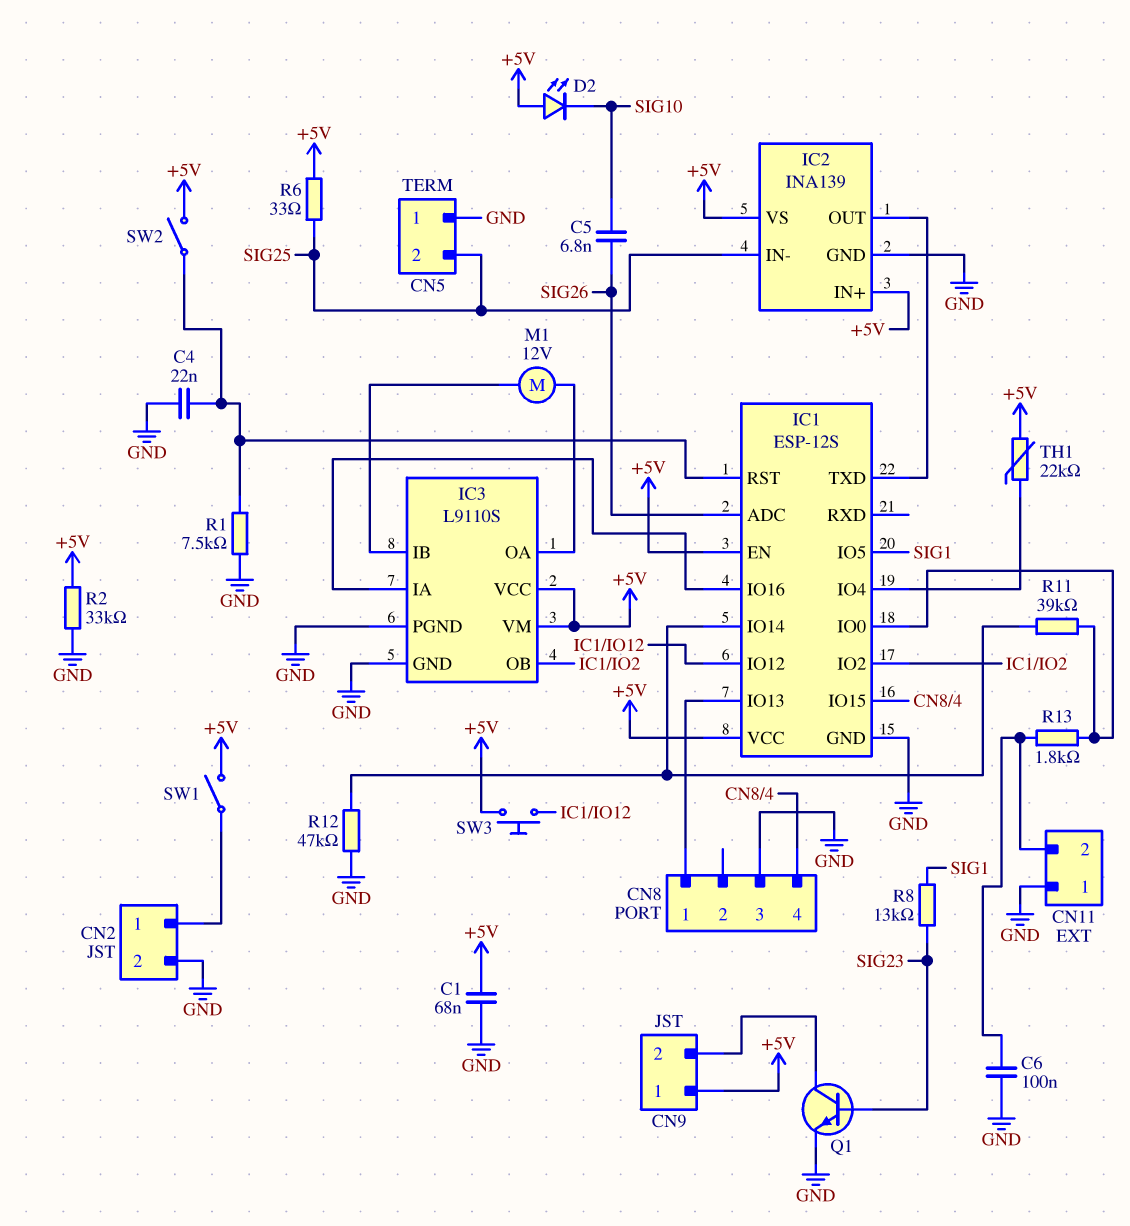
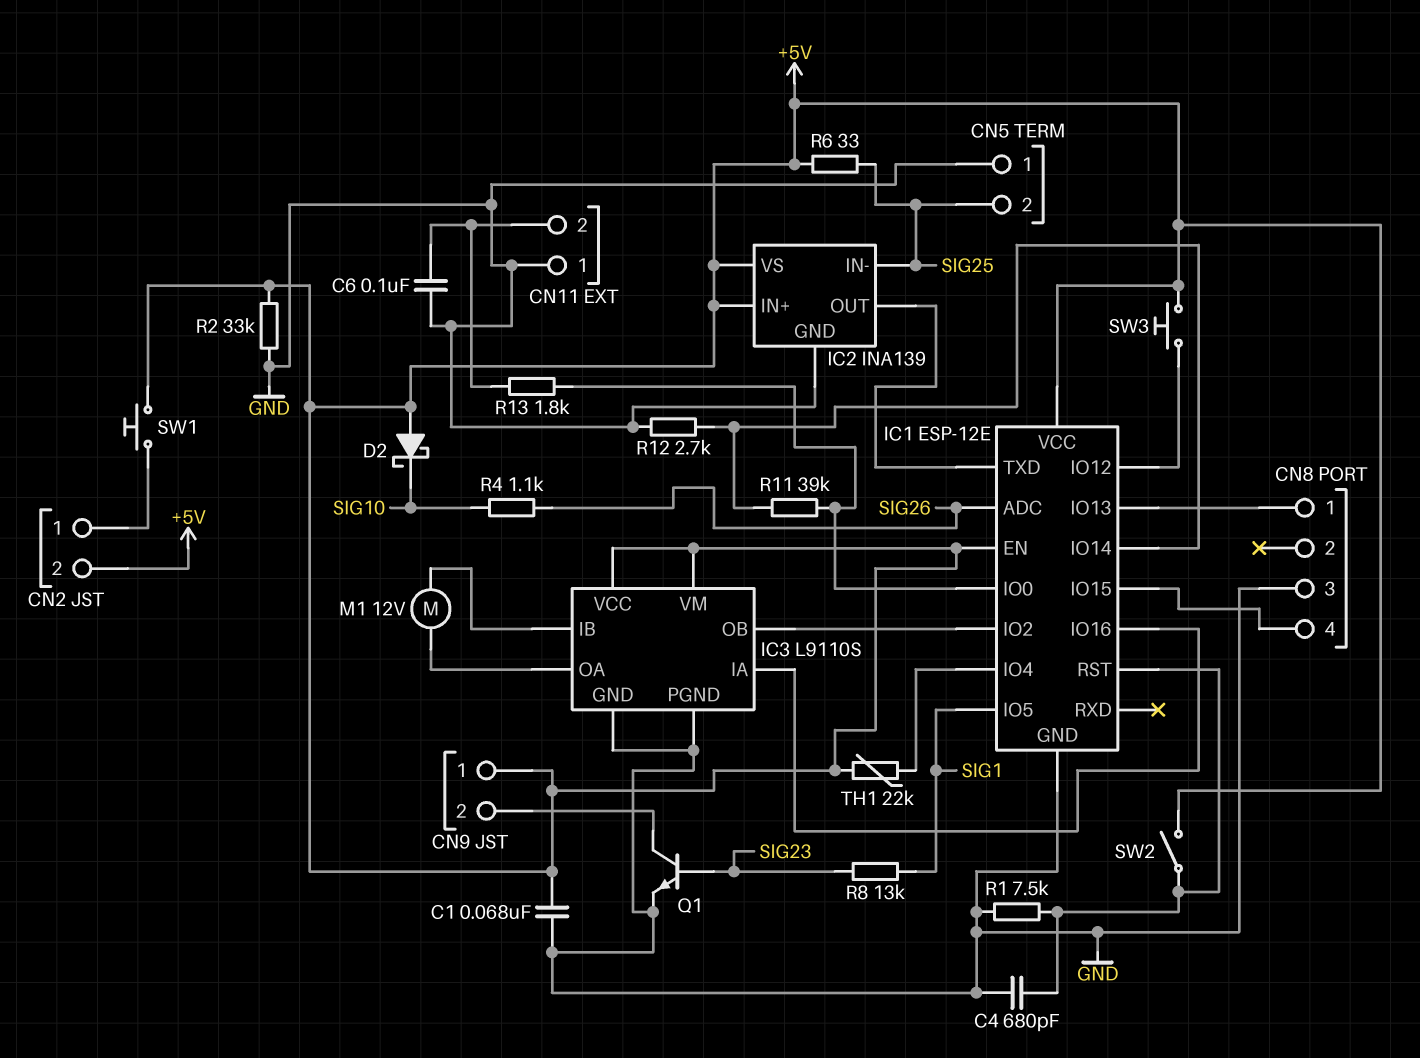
C4: 22nF (GND, IC1/RST) -> 680pF (GND, IC1/RST)
C5: 6.8nF (SIG10, SIG26) -> none
CN2 pin 2: GND -> +5V
D2: LED (A +5V, K SIG10) -> schottky (A +5V, K SIG10)
IC1: ESP-12S -> ESP-12E
R4: none -> 1.1k (SIG10, SIG26)
R12: 47k (GND, IC1/IO14) -> 2.7k (GND, IC1/IO14)
SW1: switch (+5V, CN2/1) -> button (+5V, CN2/1)

